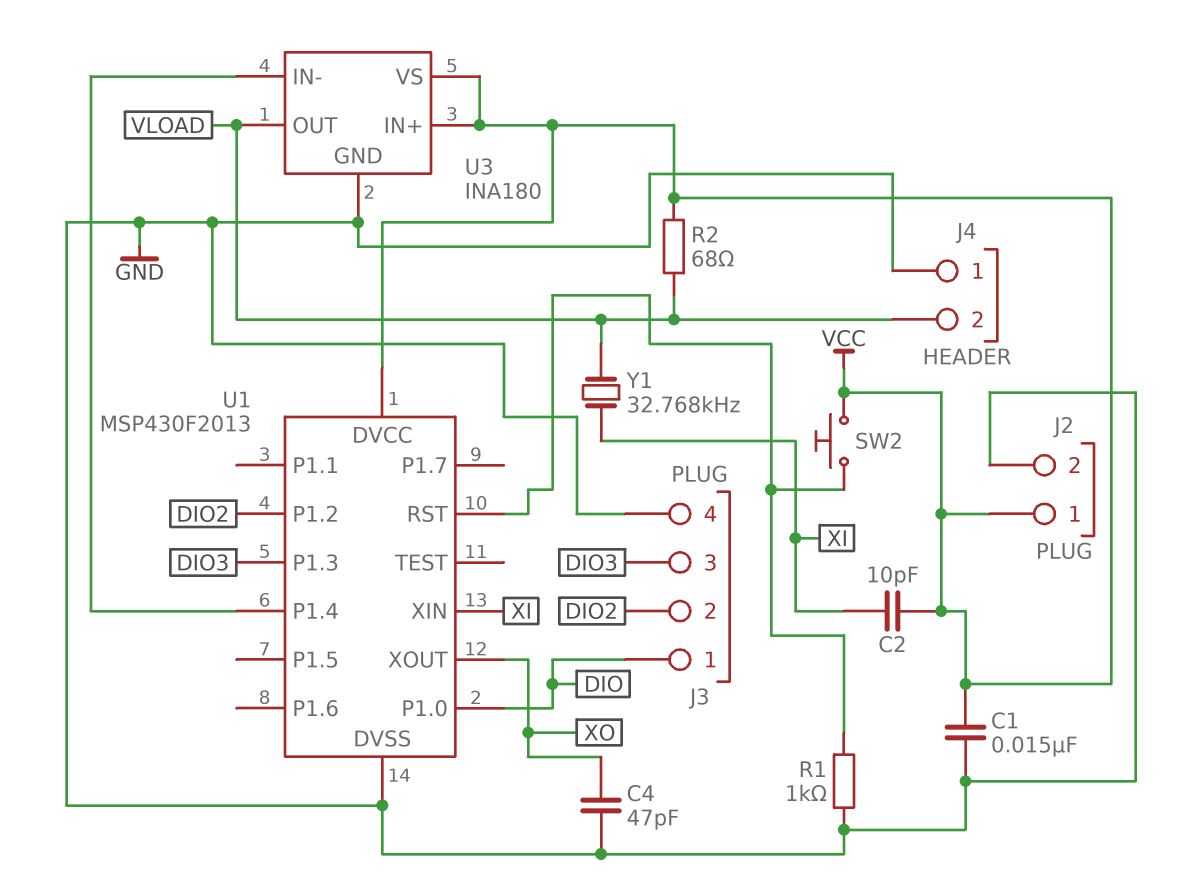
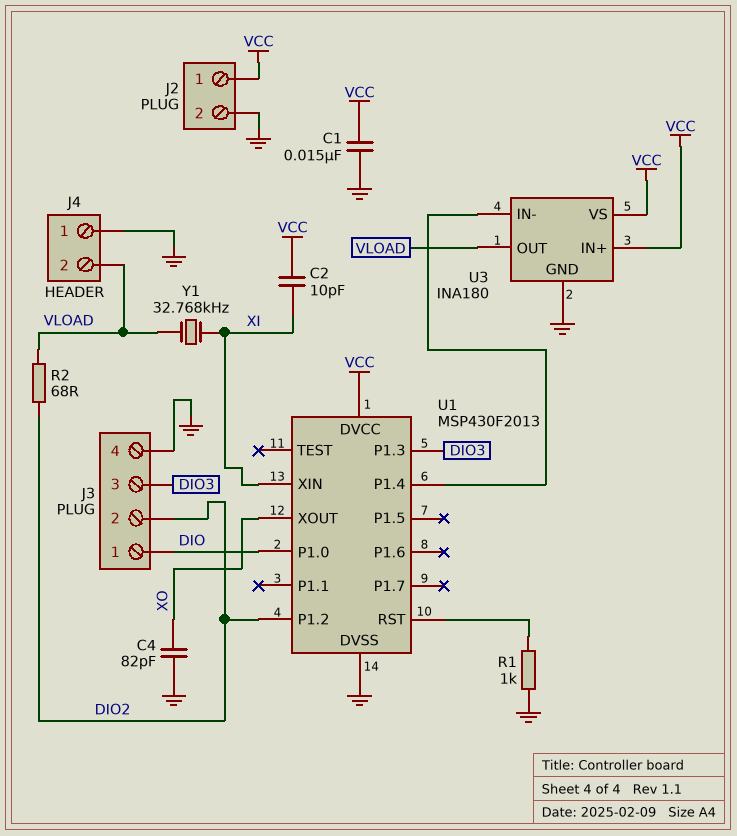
C4: 47pF (GND, XO) -> 82pF (GND, XO)
R2: 68 (VCC, VLOAD) -> 68 (DIO2, VLOAD)
SW2: button (U1/RST, VCC) -> none

